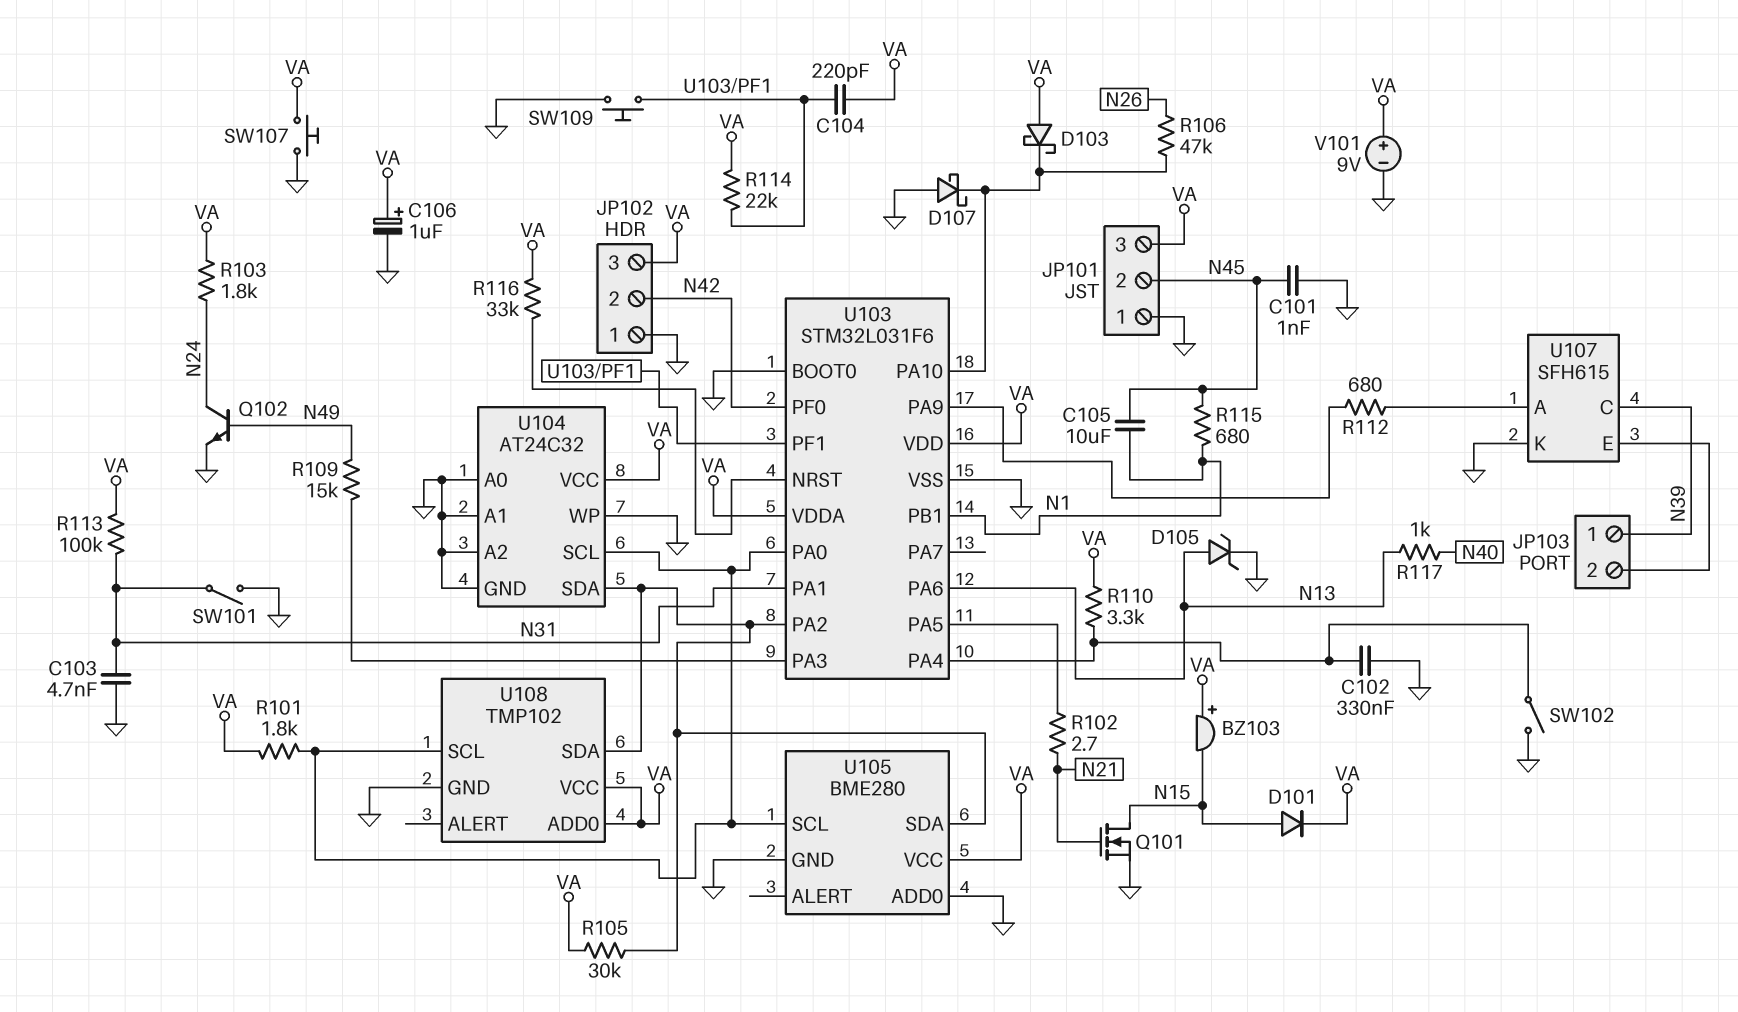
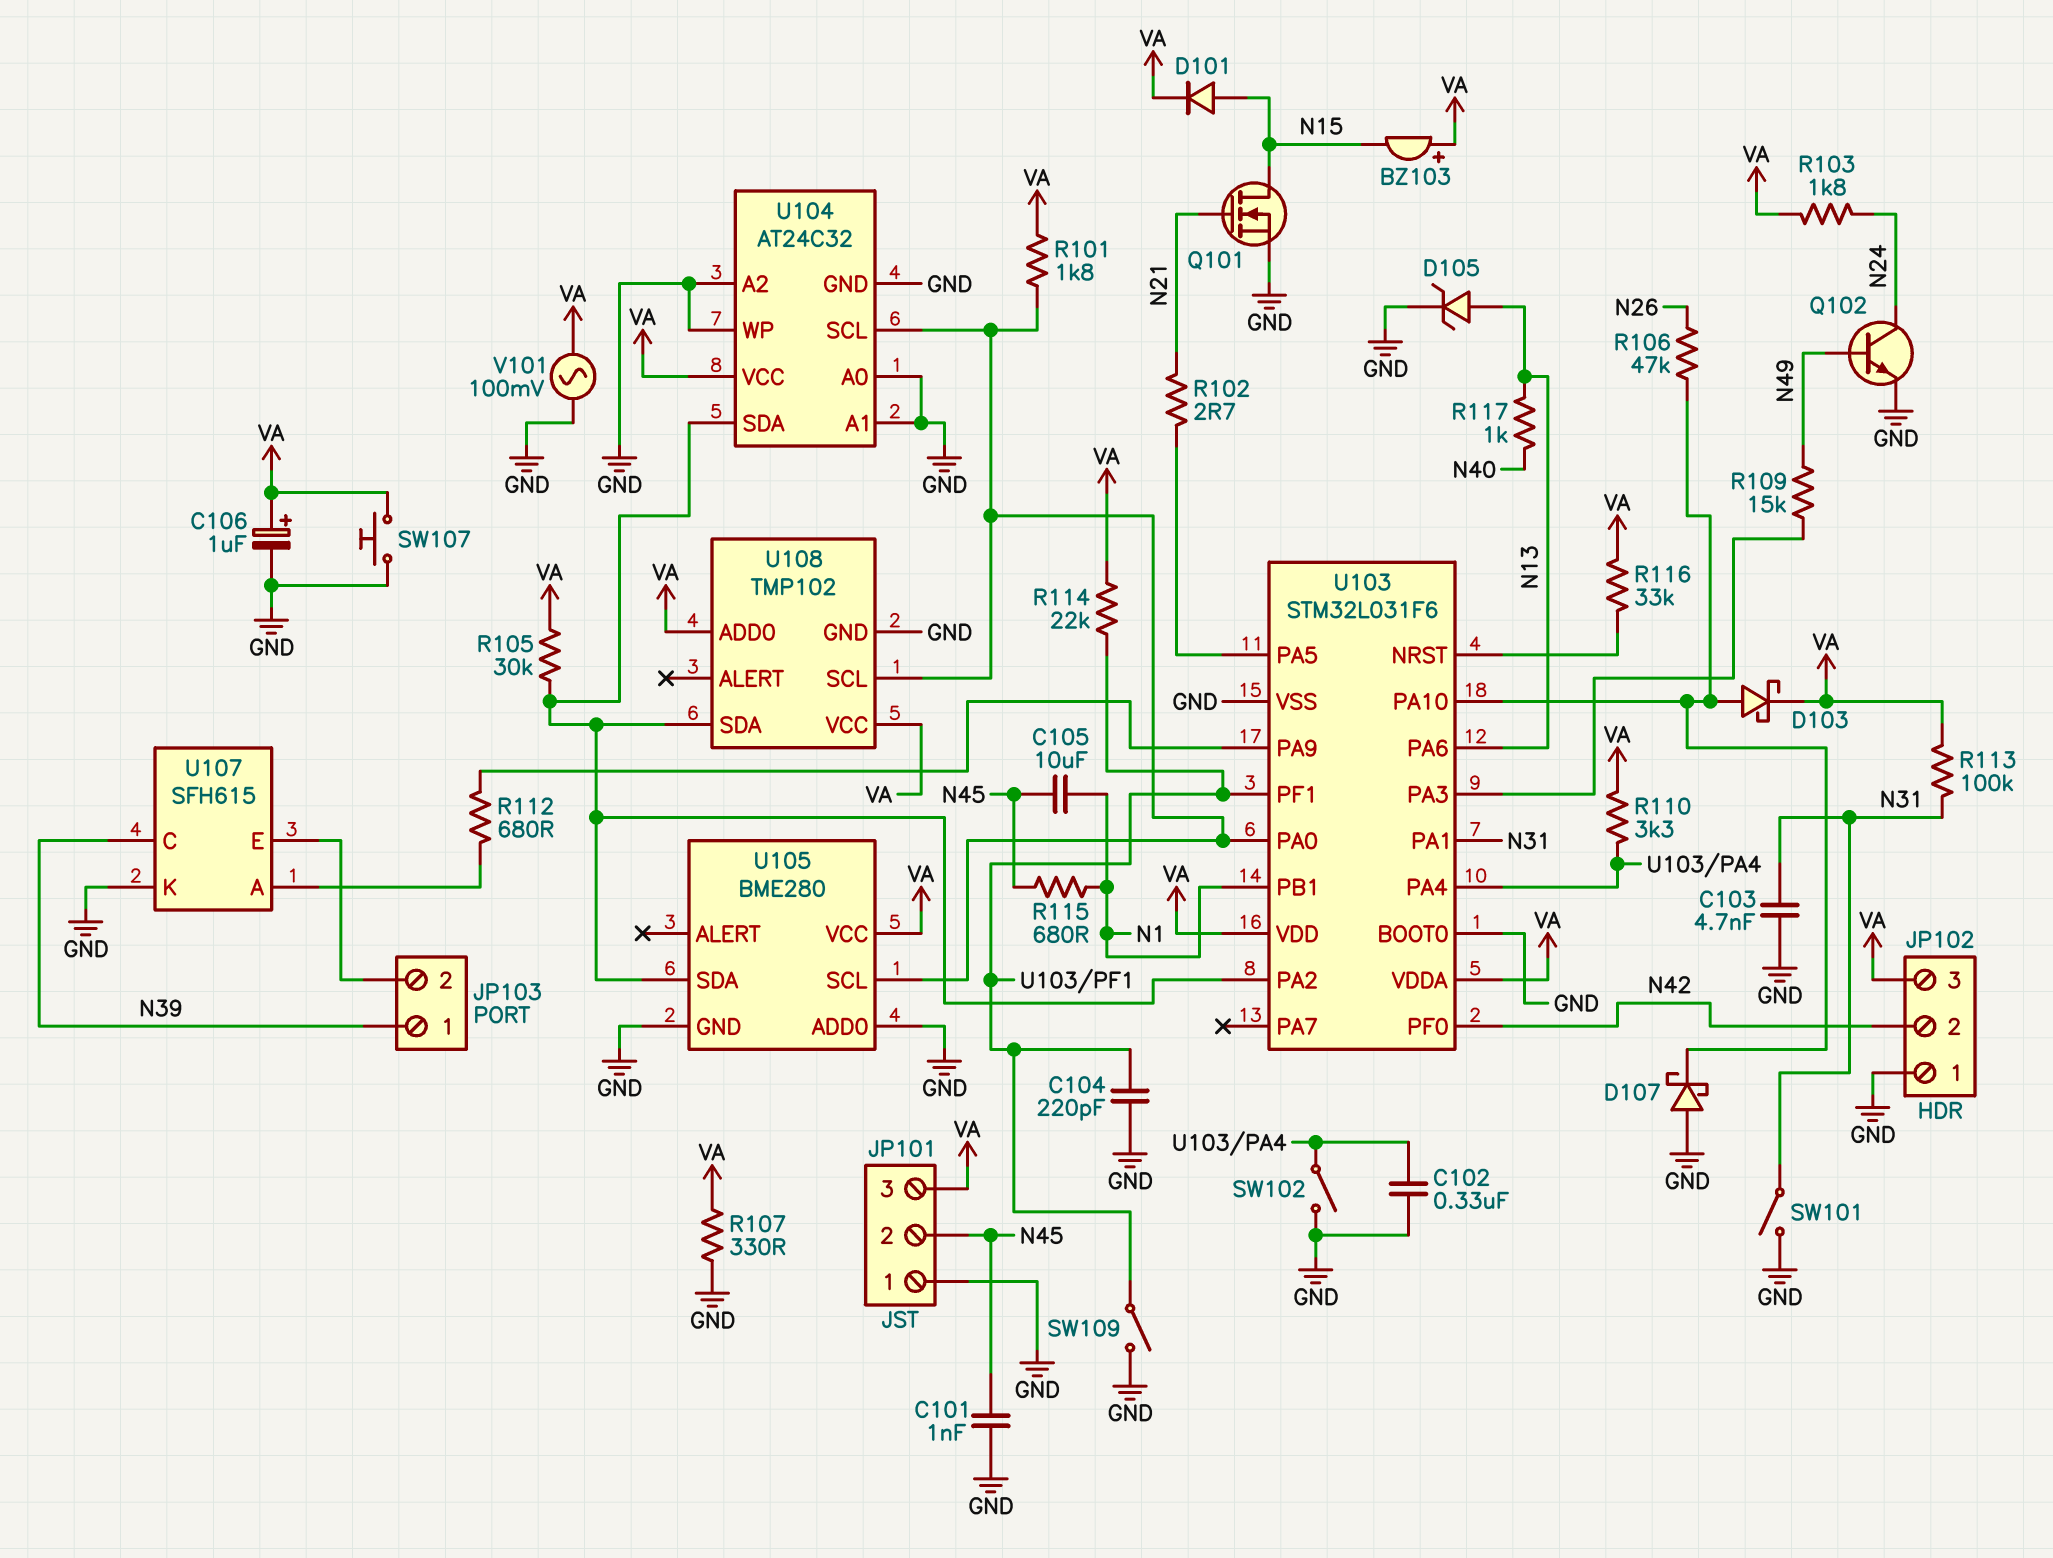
C104: 220pF (U103/PF1, VA) -> 220pF (GND, U103/PF1)
D103: schottky (A VA, K U103/PA10) -> schottky (A U103/PA10, K VA)
R107: none -> 330 (GND, VA)
SW109: button (GND, U103/PF1) -> switch (GND, U103/PF1)
V101: 9V (plus VA, minus GND) -> AC 100mV (GND, VA)

